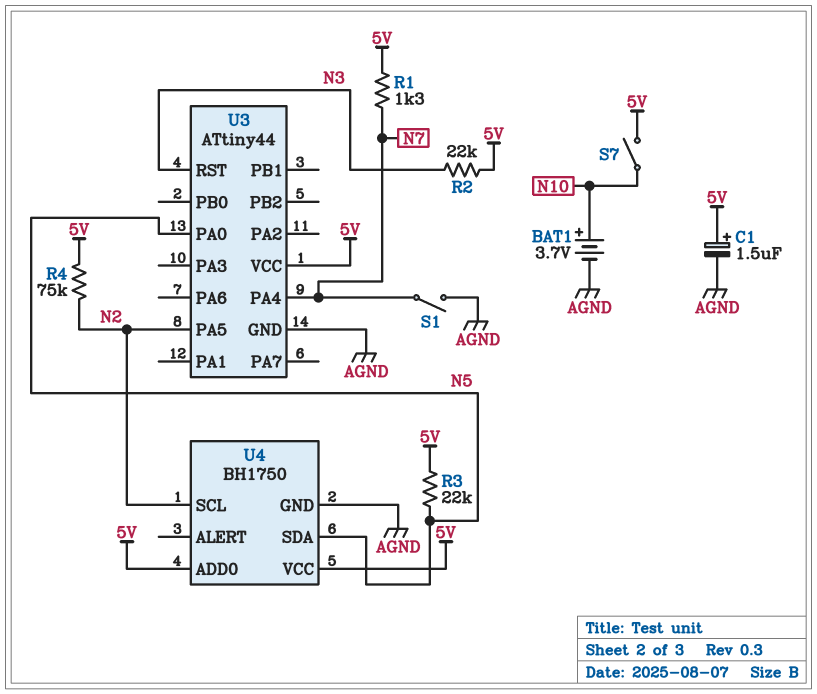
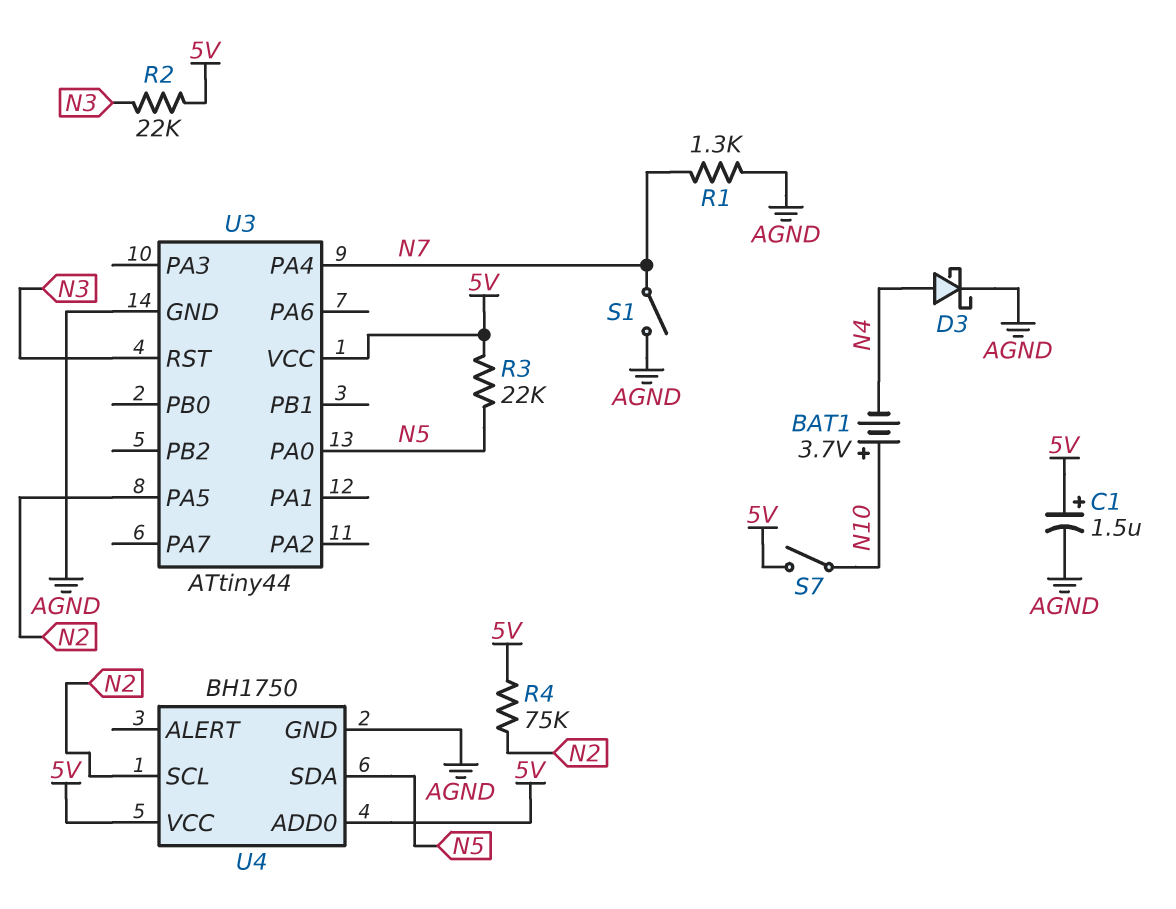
BAT1: 3.7V (plus N10, minus AGND) -> 3.7V (plus N10, minus N4)
D3: none -> schottky (A N4, K AGND)
R1: 1.3k (5V, N7) -> 1.3k (AGND, N7)

